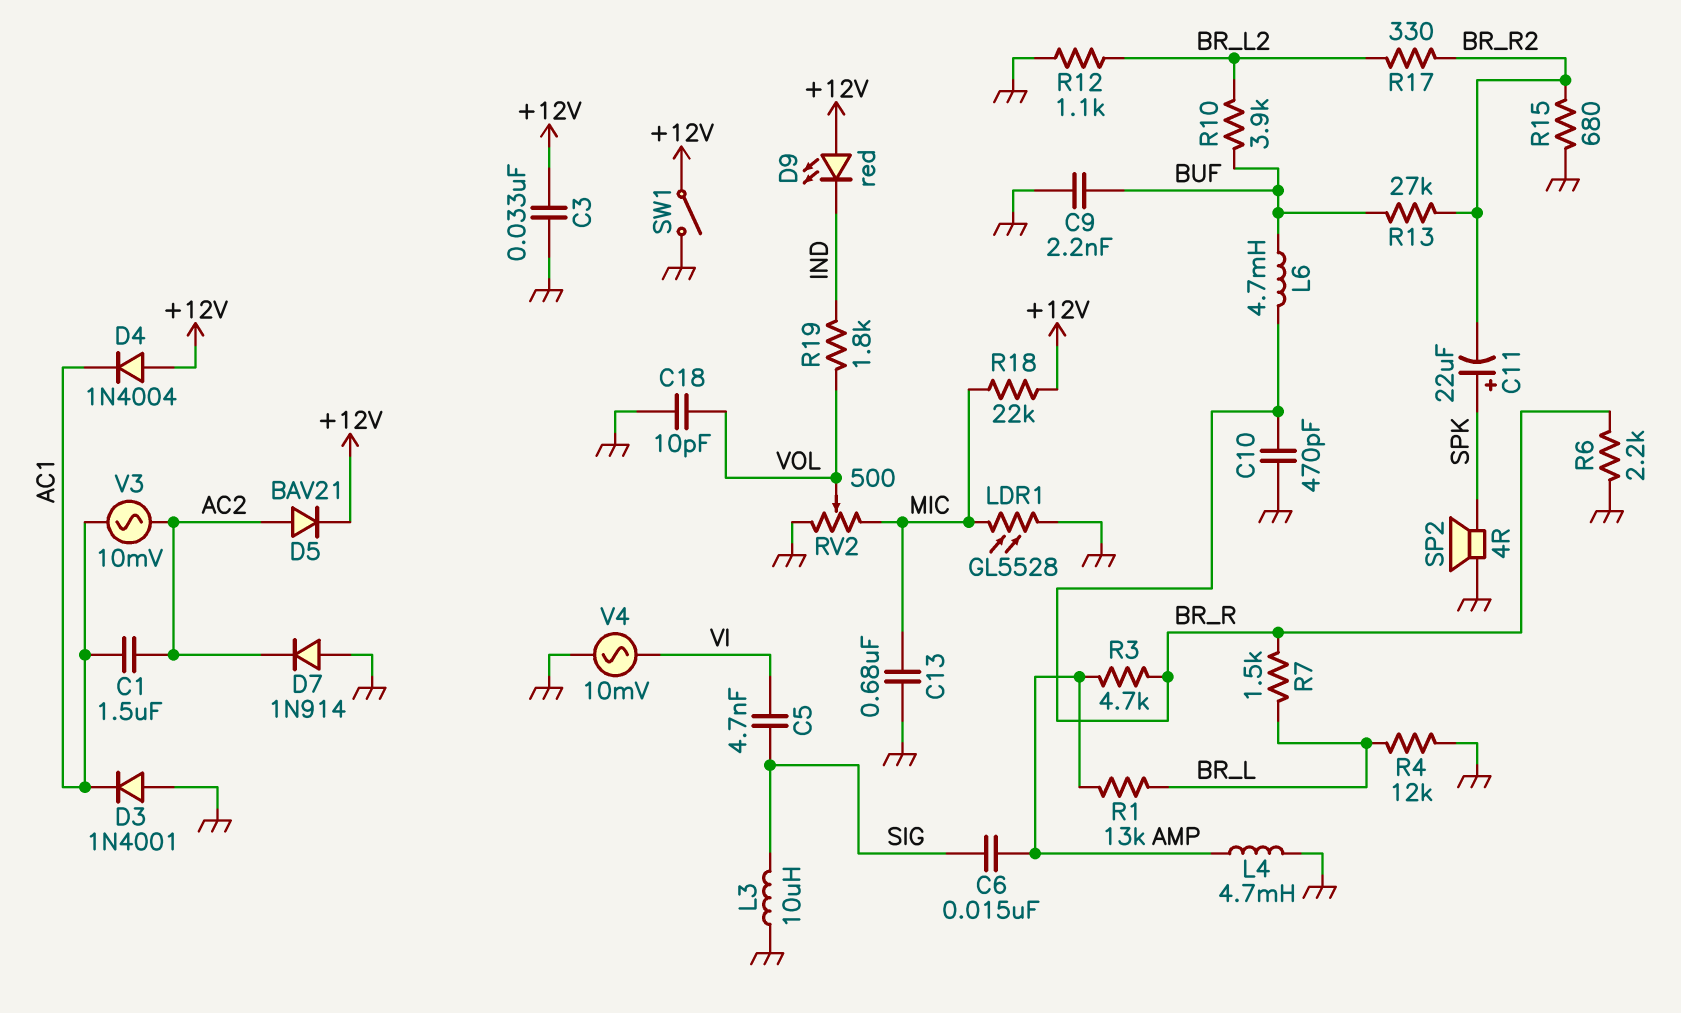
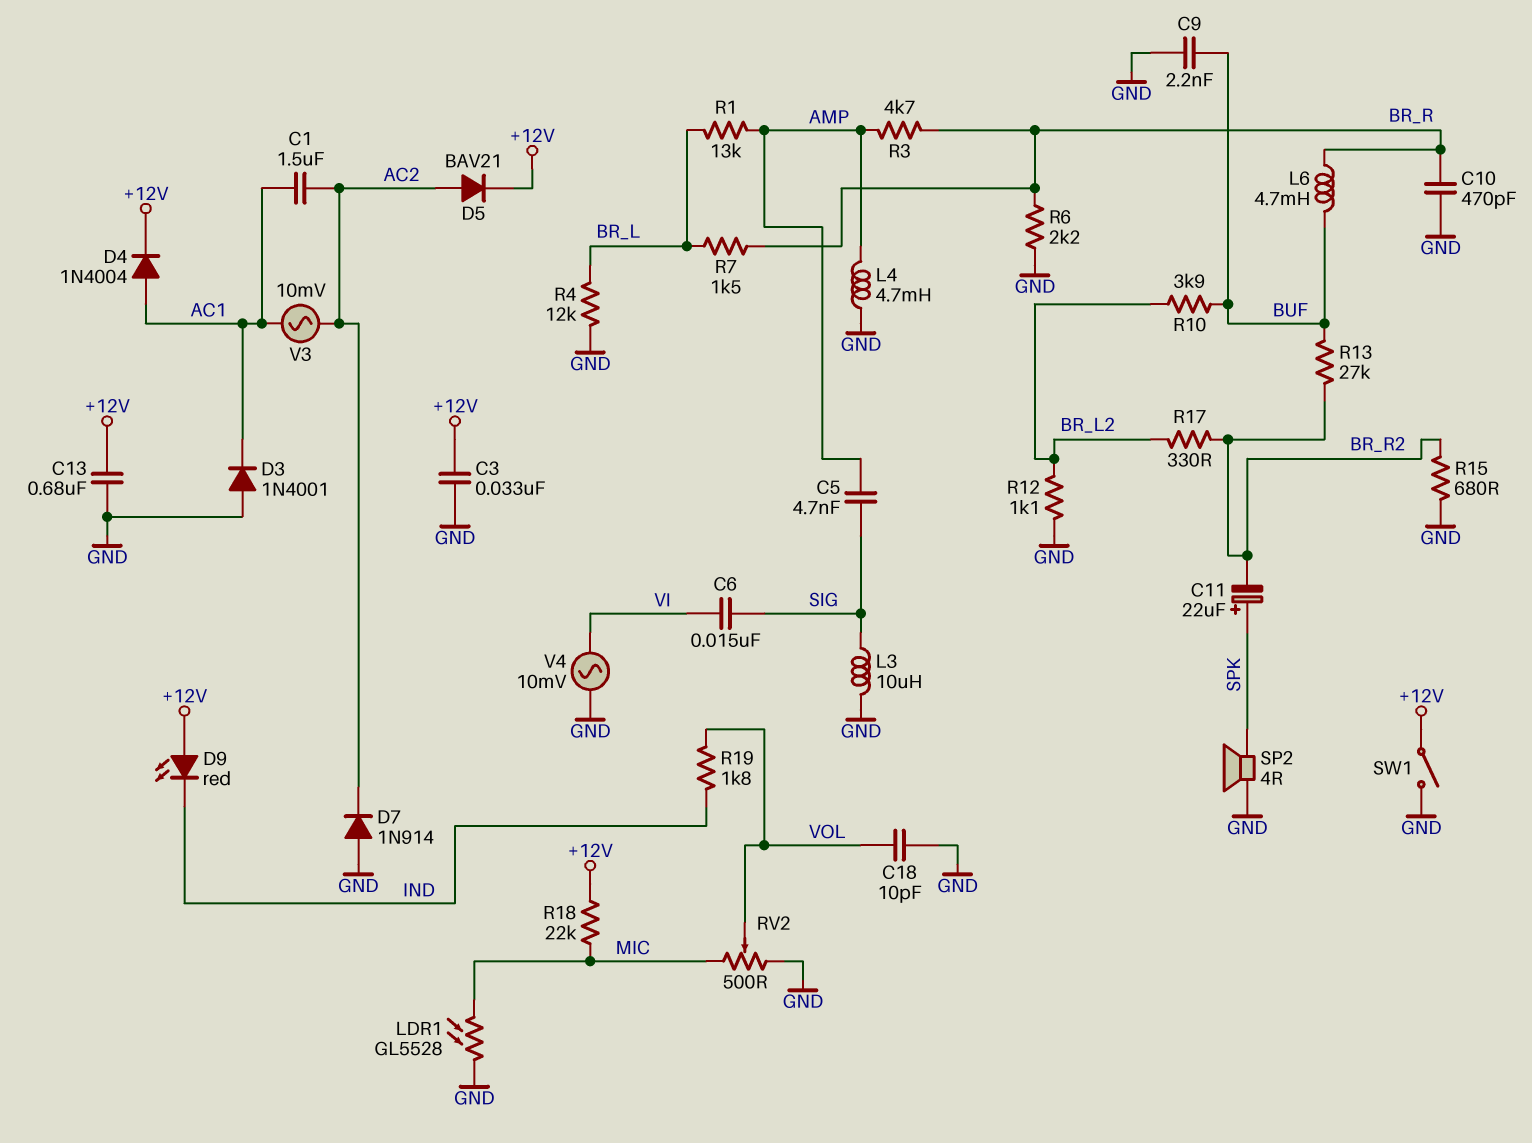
C5: 4.7nF (SIG, VI) -> 4.7nF (AMP, SIG)
C6: 15nF (AMP, SIG) -> 15nF (SIG, VI)
C13: 680nF (GND, MIC) -> 680nF (+12V, GND)
D4: diode 1N4004 (A +12V, K AC1) -> diode 1N4004 (A AC1, K +12V)

